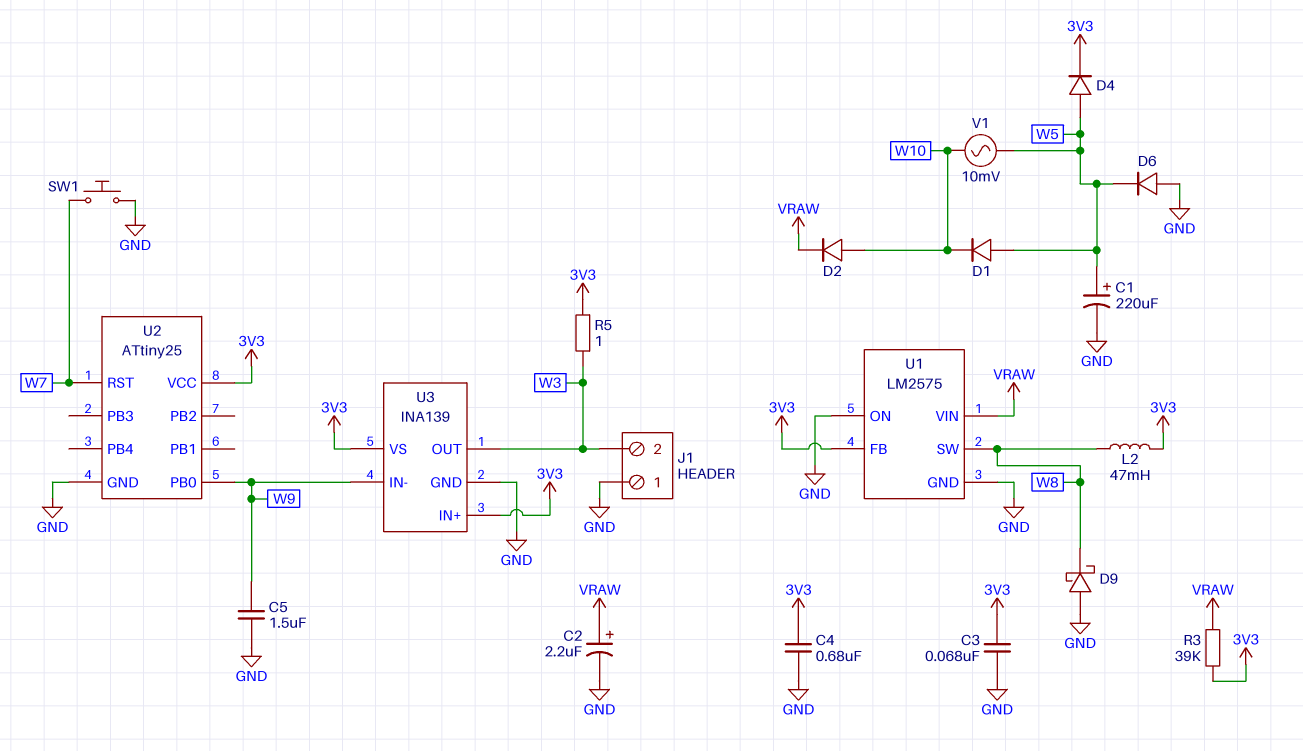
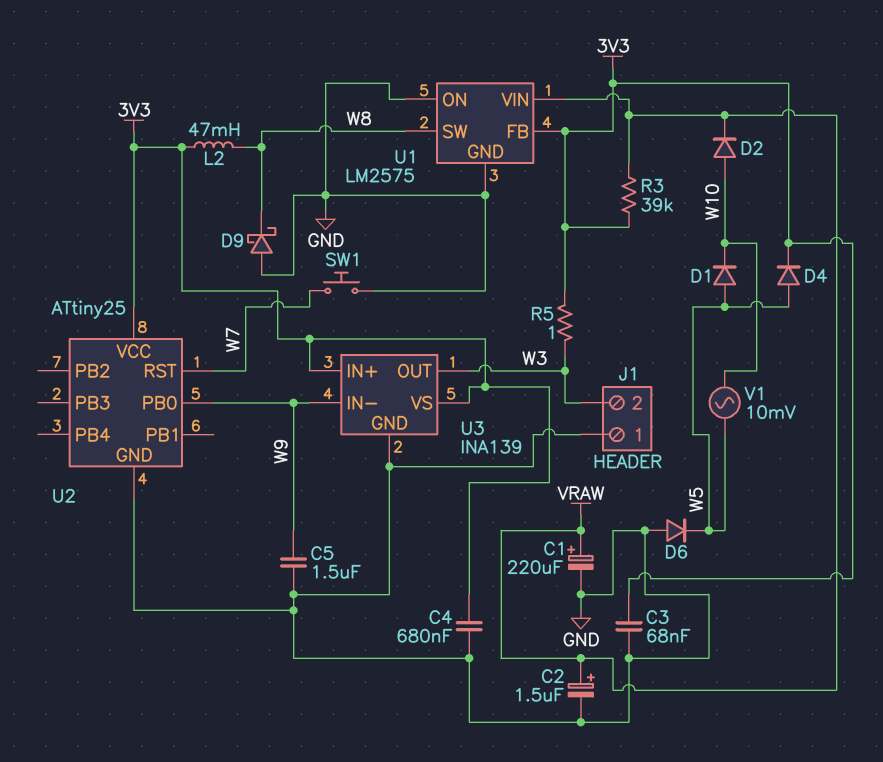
C1: 220uF (plus W5, minus GND) -> 220uF (plus VRAW, minus GND)
C2: 2.2uF (plus VRAW, minus GND) -> 1.5uF (plus VRAW, minus GND)

